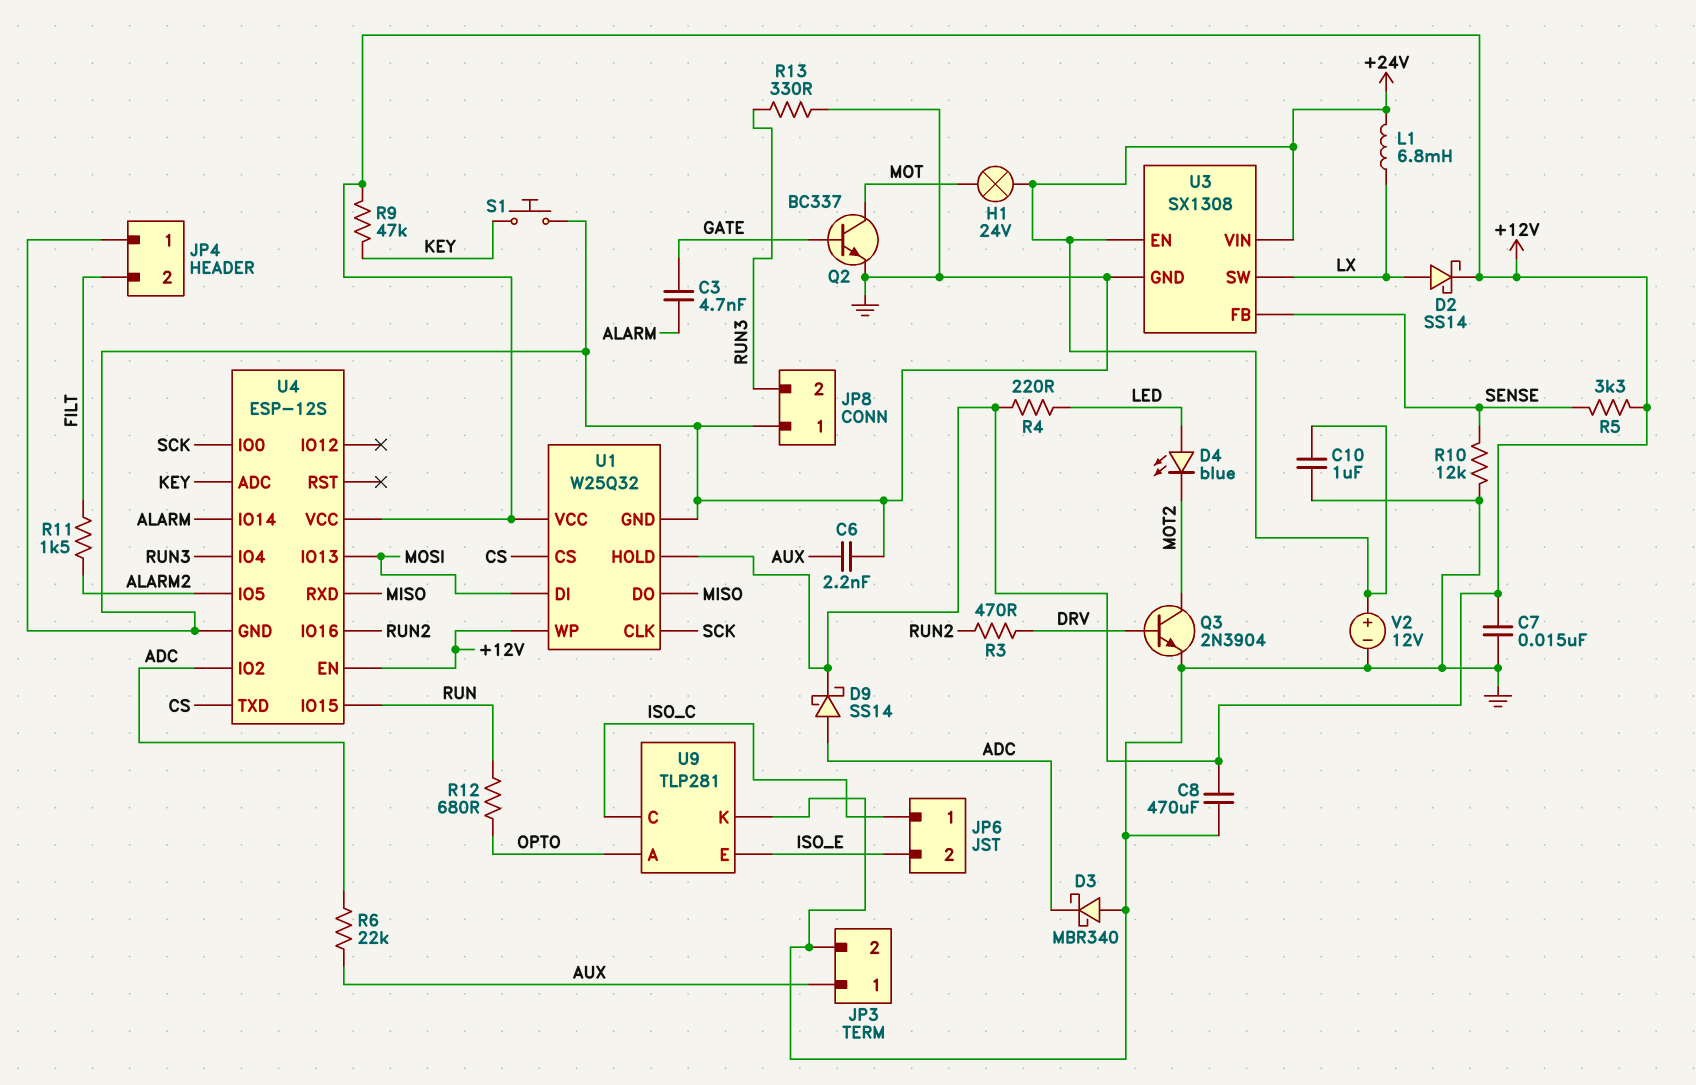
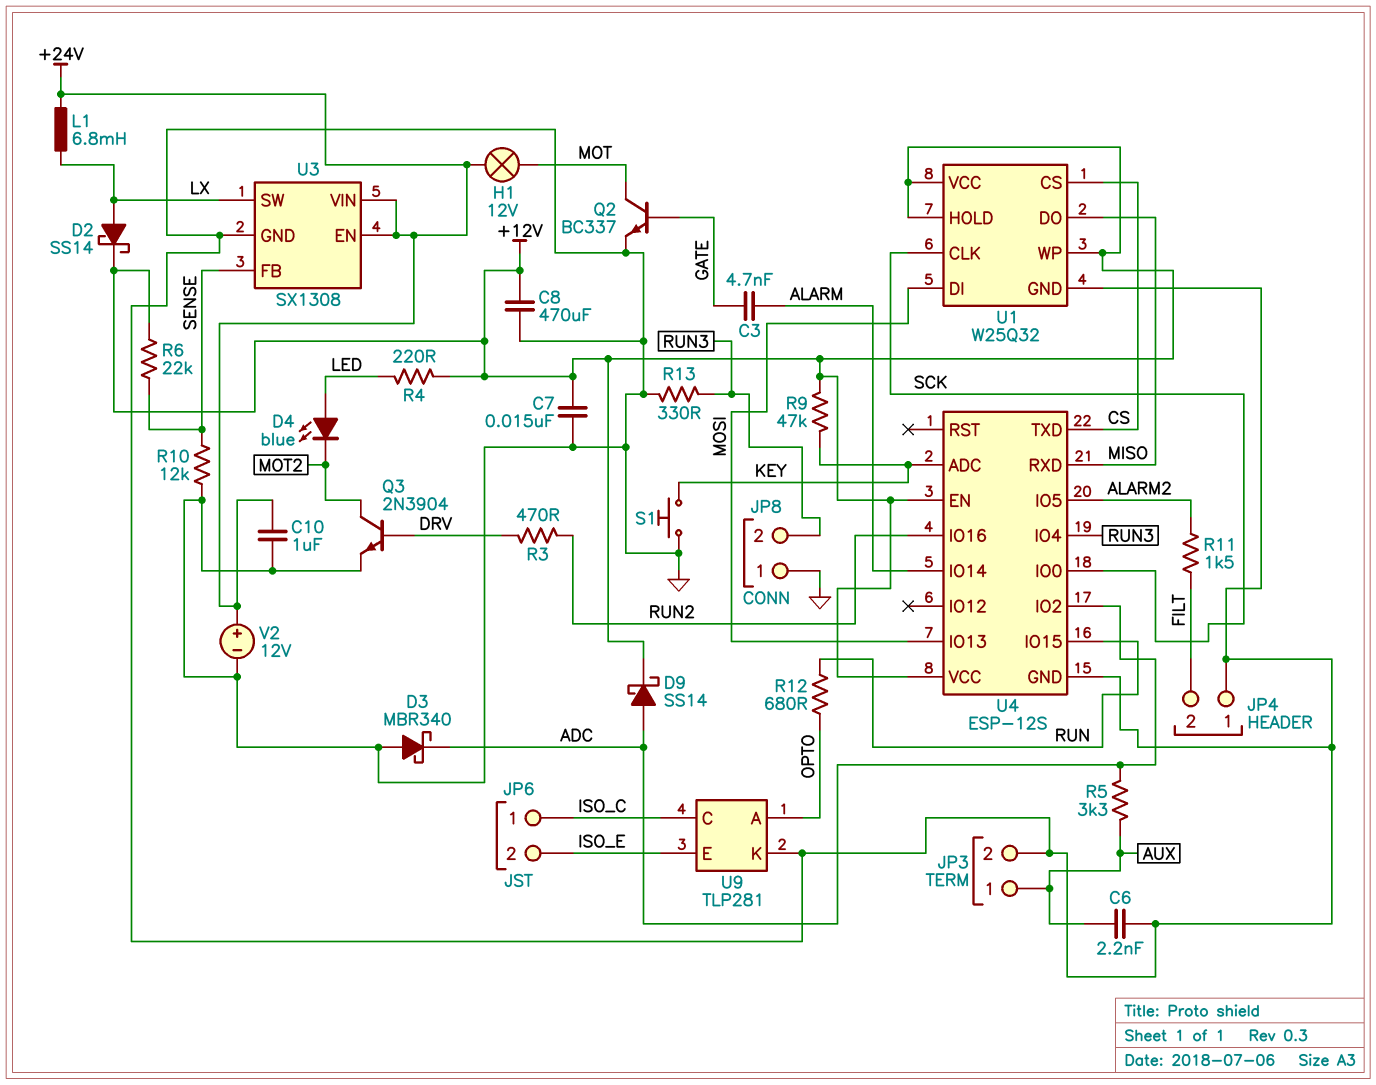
H1: lamp 24V (+24V, MOT) -> lamp 12V (+24V, MOT)
R5: 3.3k (+12V, SENSE) -> 3.3k (ADC, AUX)
R6: 22k (ADC, AUX) -> 22k (+12V, SENSE)

